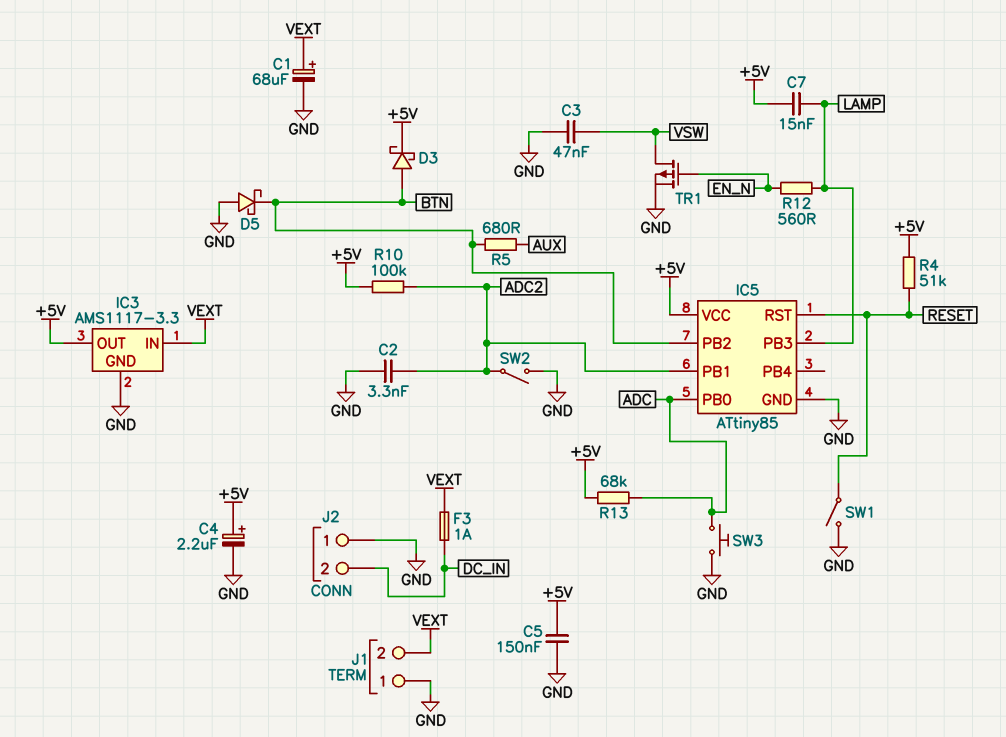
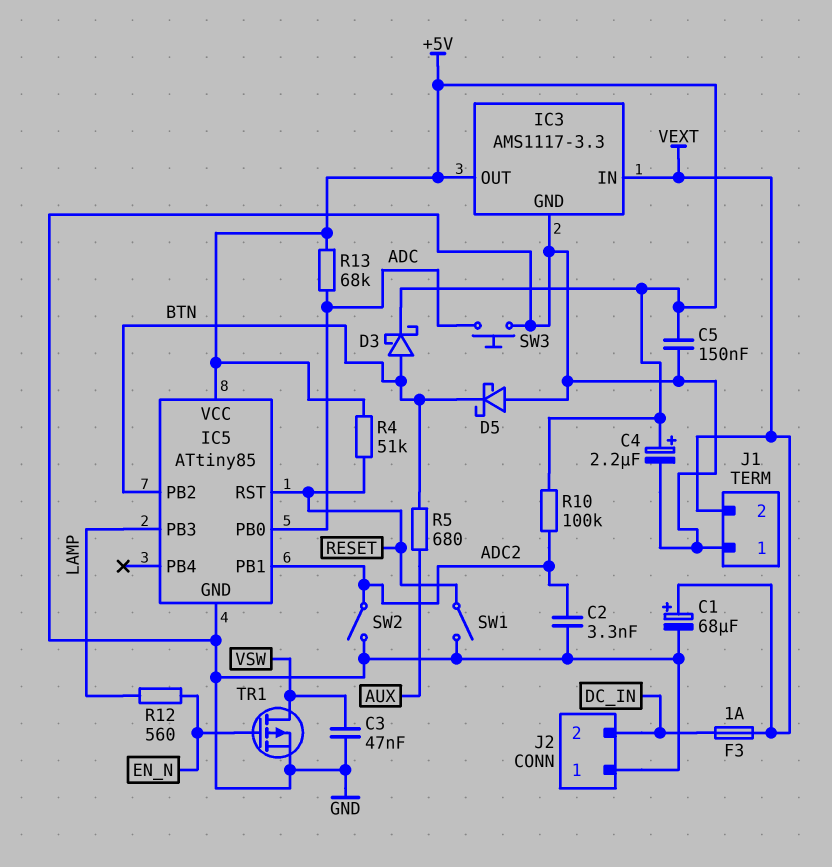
C7: 15nF (+5V, LAMP) -> none

